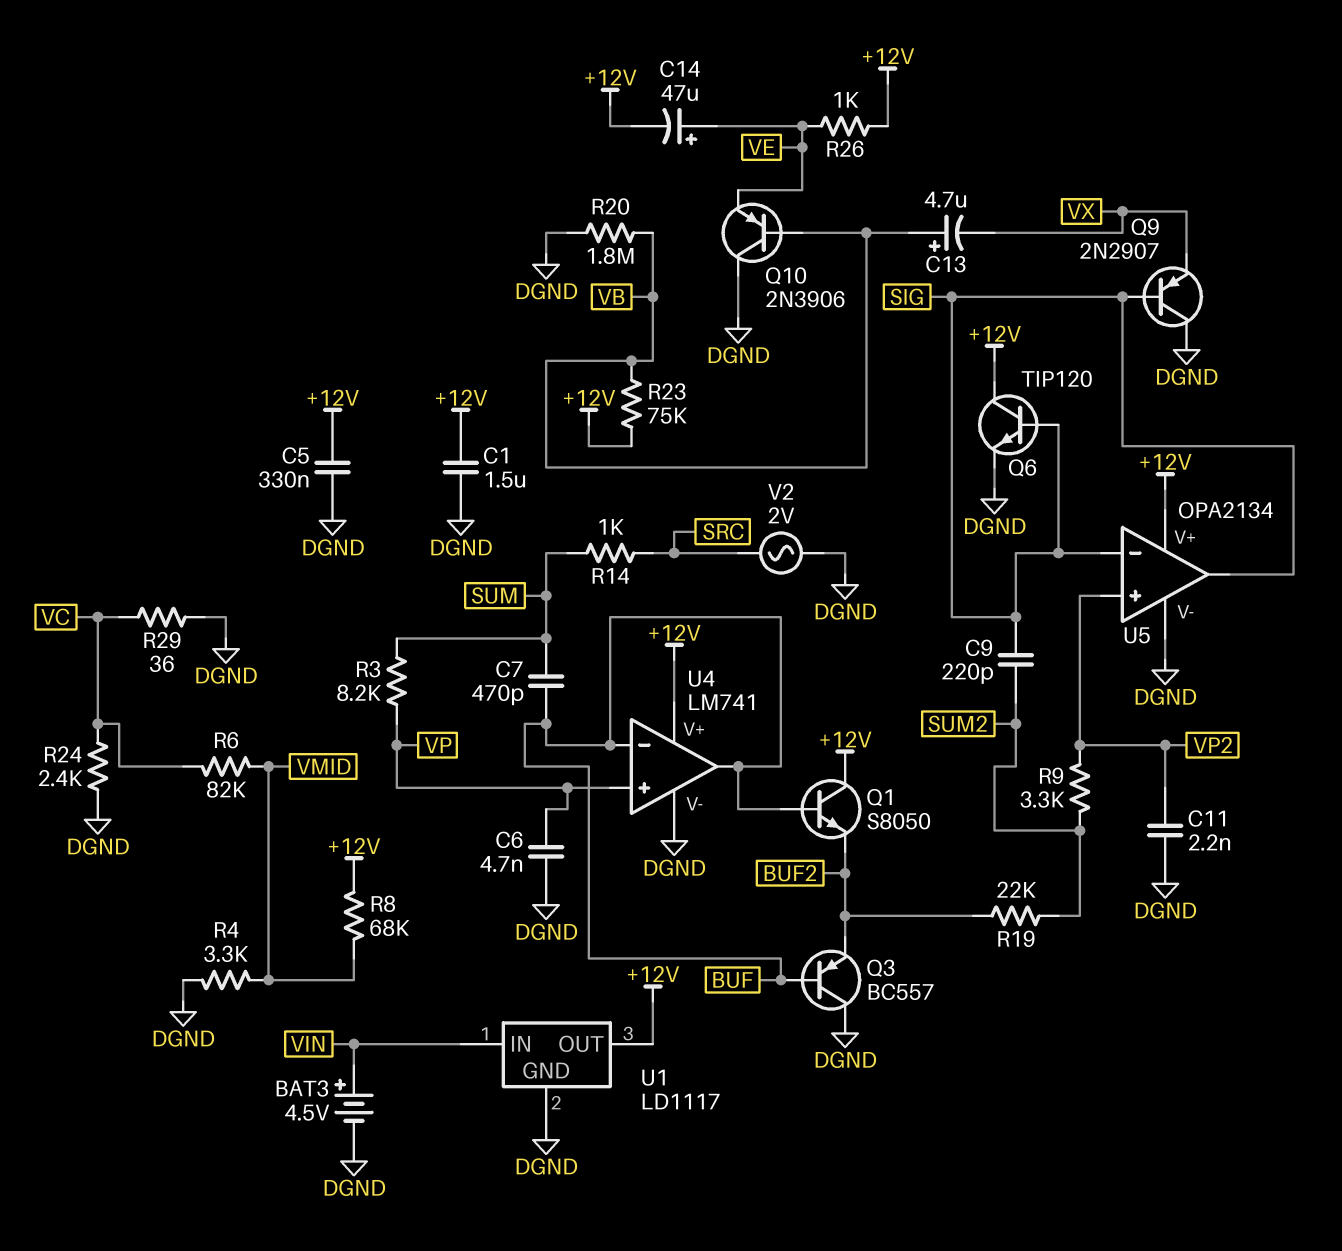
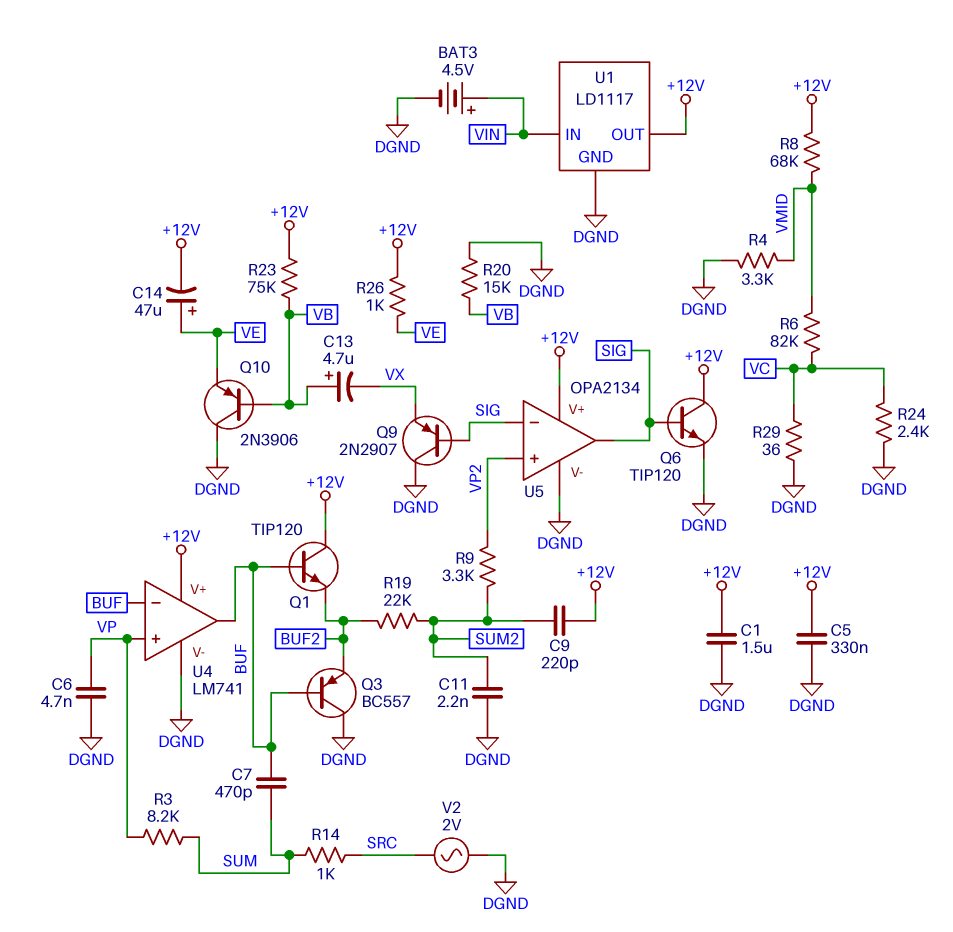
C9: 220pF (SIG, SUM2) -> 220pF (+12V, SUM2)
C11: 2.2nF (DGND, VP2) -> 2.2nF (DGND, SUM2)
Q1: NPN S8050 (B BUF, C +12V, E BUF2) -> NPN TIP120 (B BUF, C +12V, E BUF2)
R20: 1.8M (DGND, VB) -> 15k (DGND, VB)

